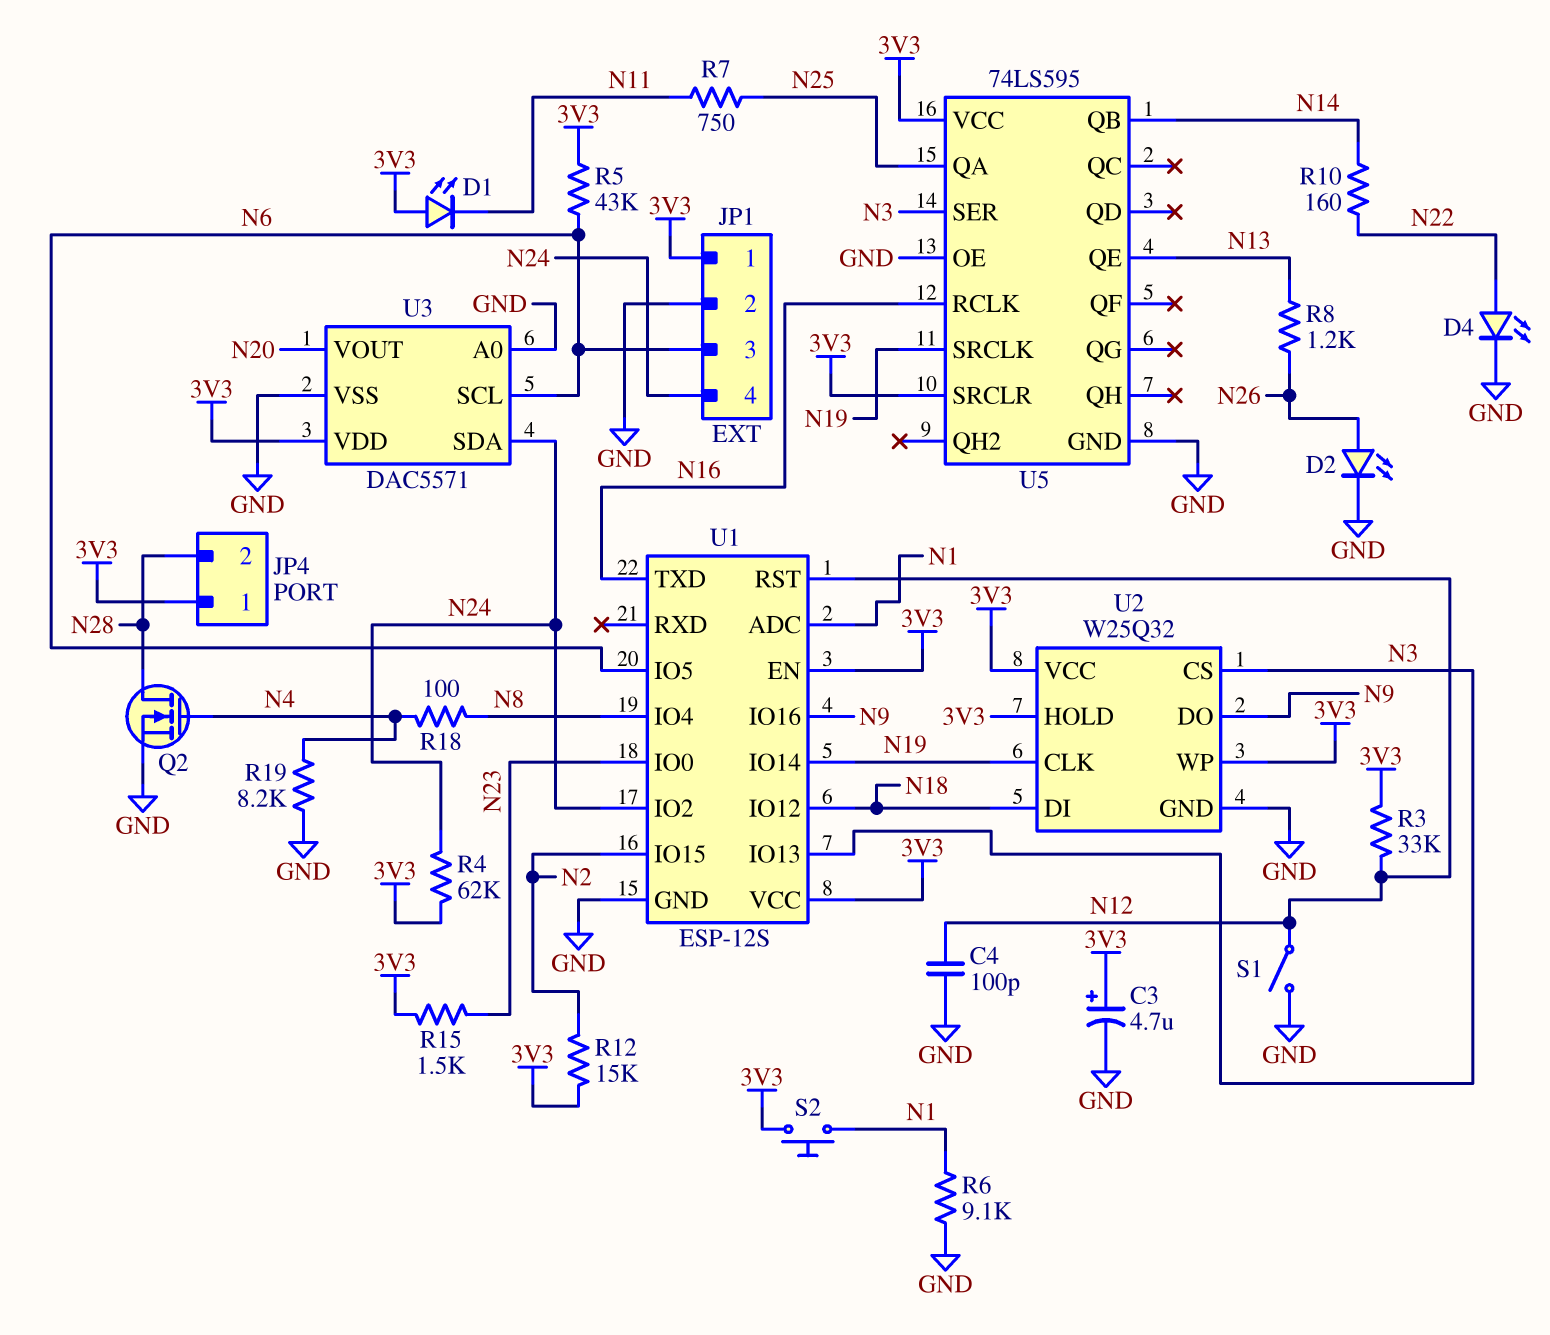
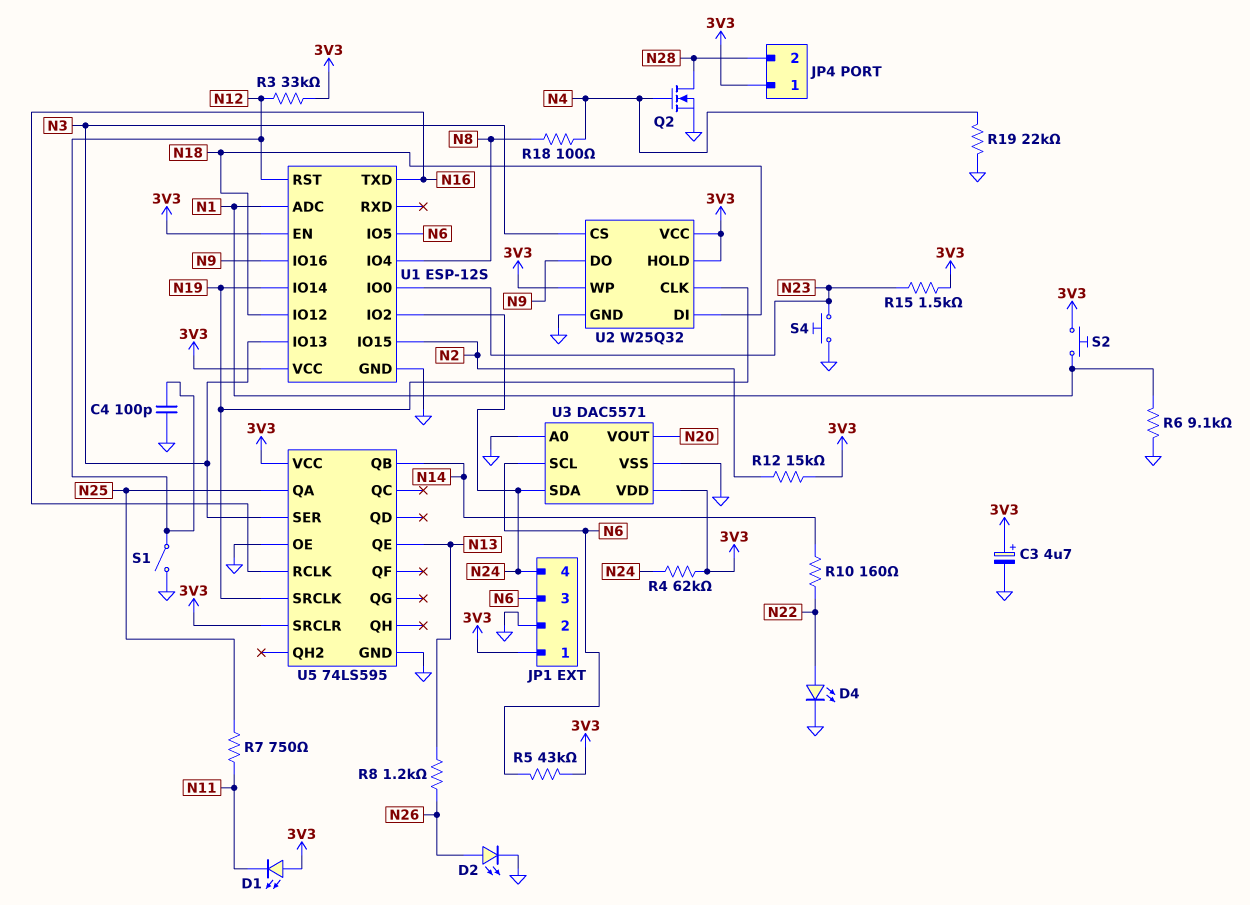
R19: 8.2k (GND, N4) -> 22k (GND, N4)
S4: none -> button (GND, N23)

